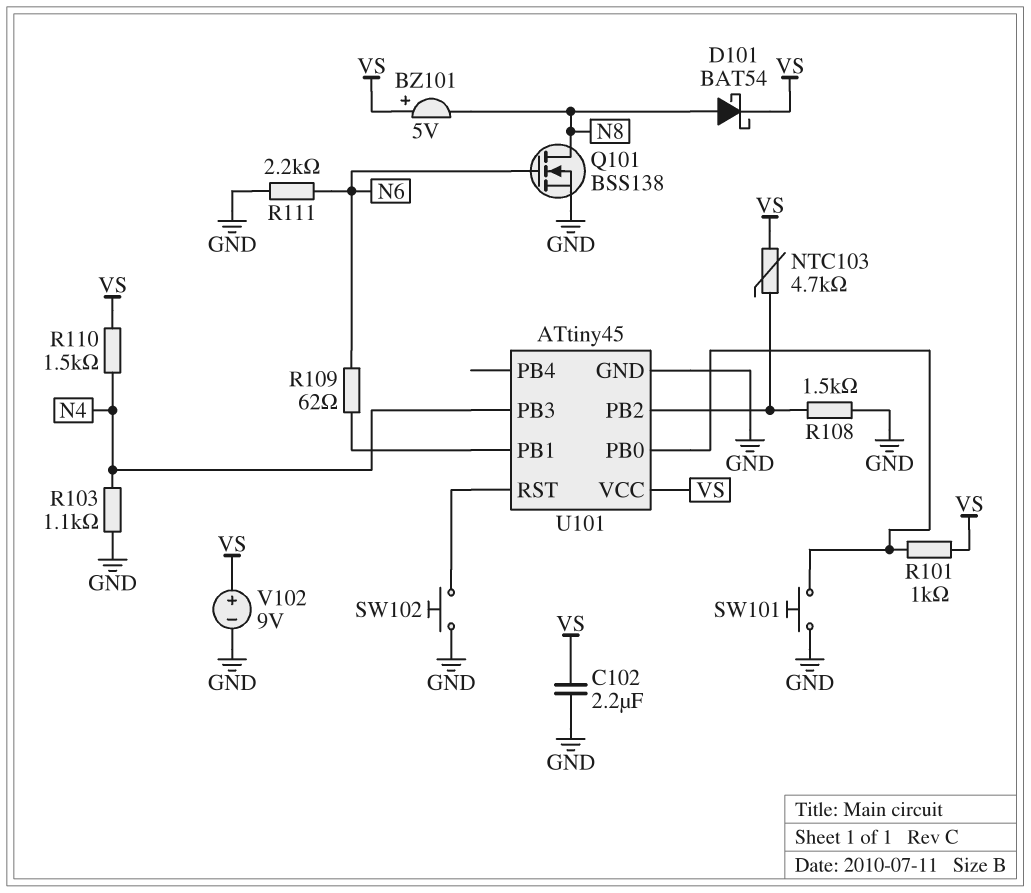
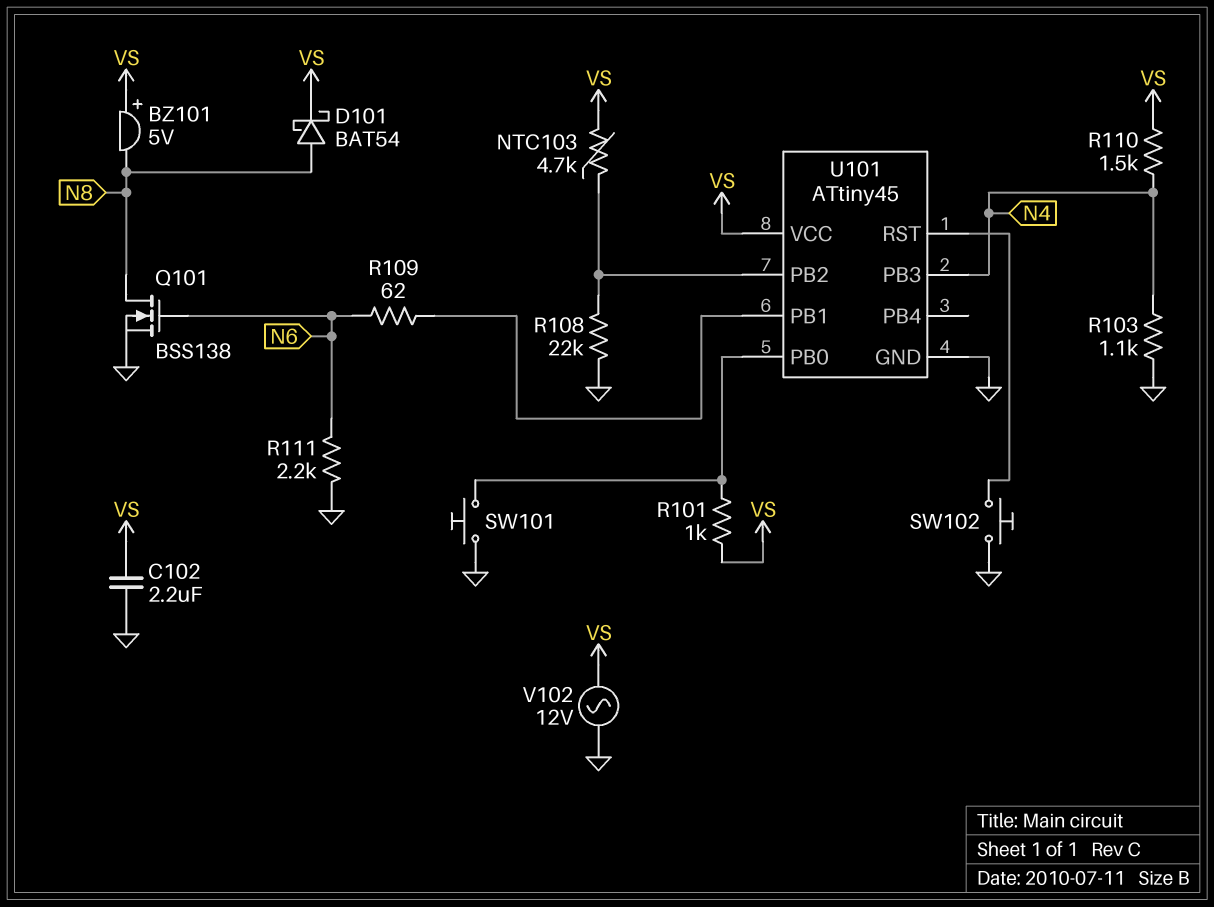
R108: 1.5k (GND, U101/PB2) -> 22k (GND, U101/PB2)
V102: 9V (plus VS, minus GND) -> AC 12V (GND, VS)

